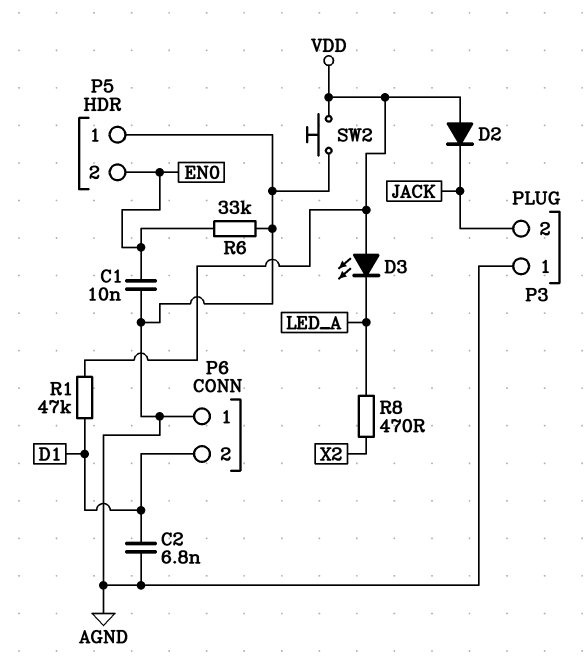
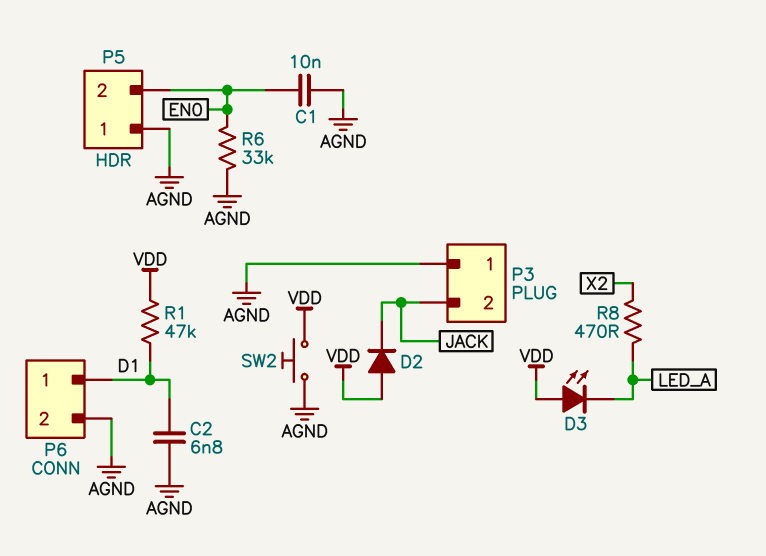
P6 pin 1: AGND -> D1
P6 pin 2: D1 -> AGND

